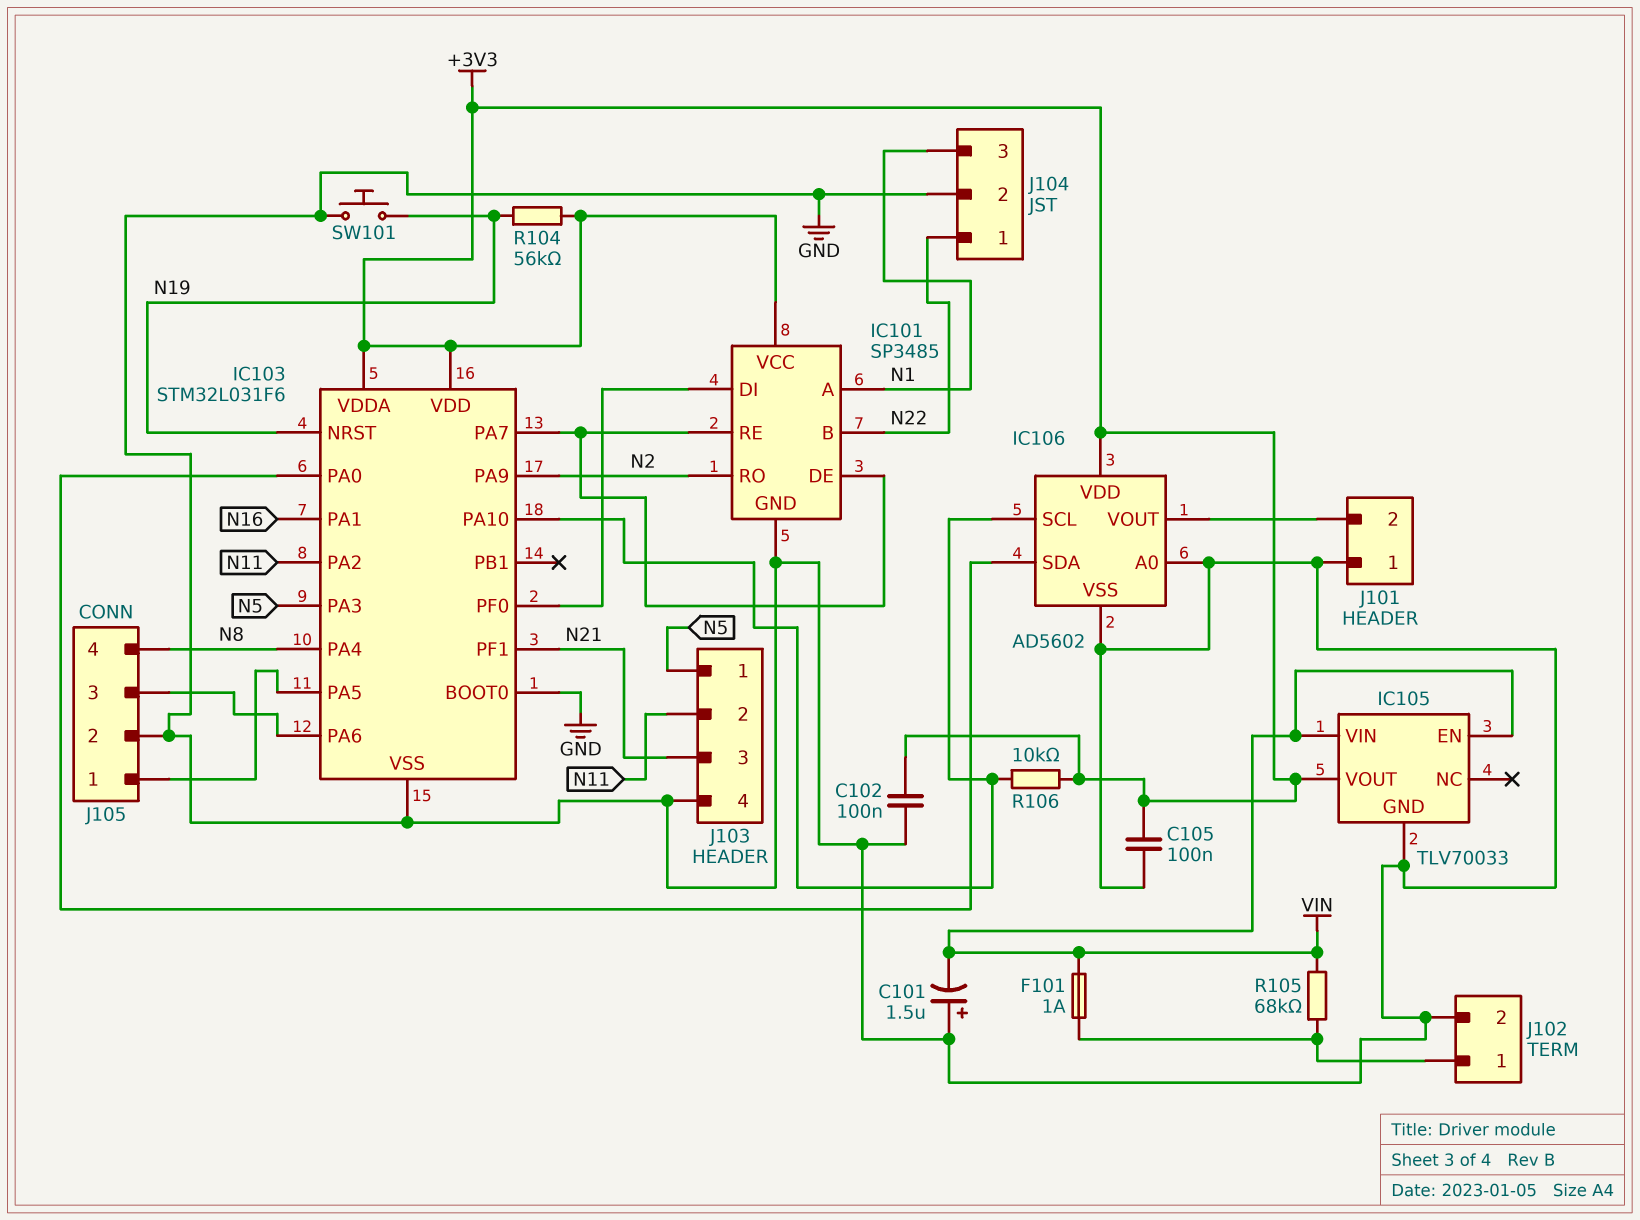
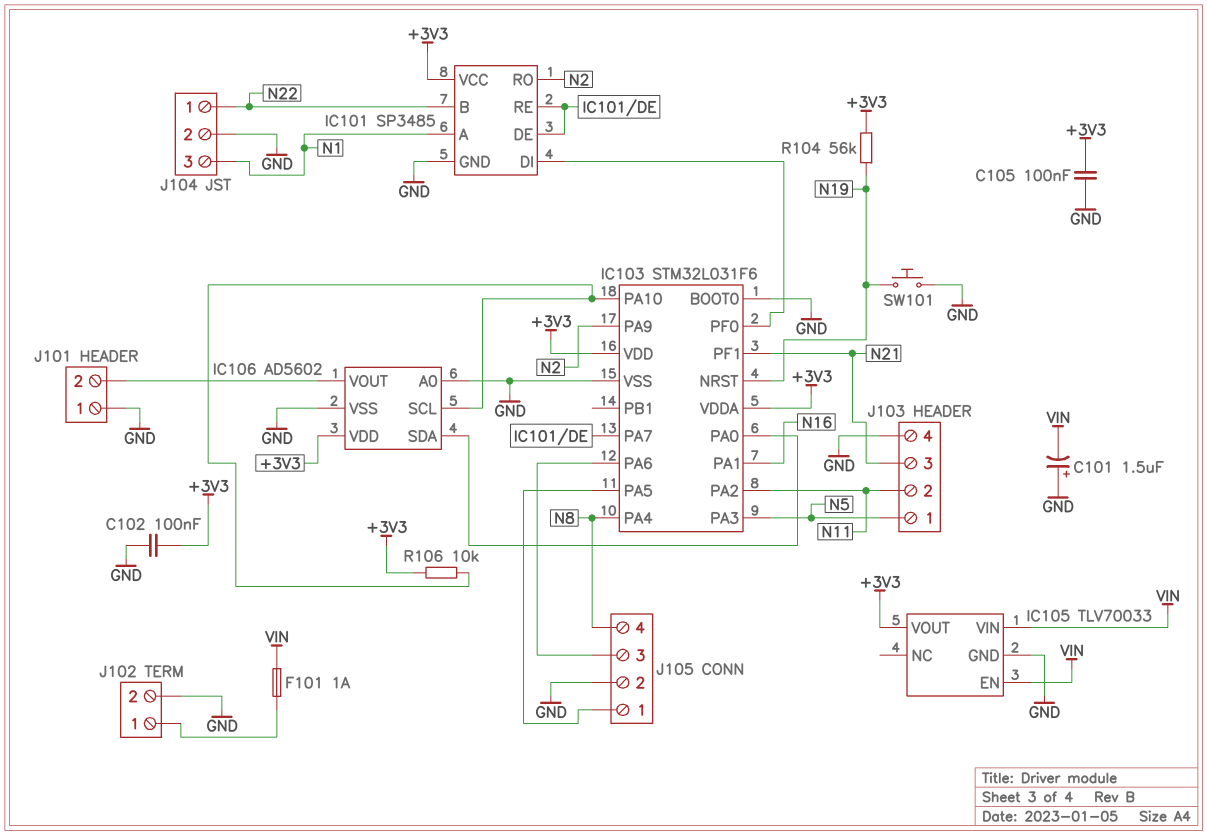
R105: 68k (J102/1, VIN) -> none

